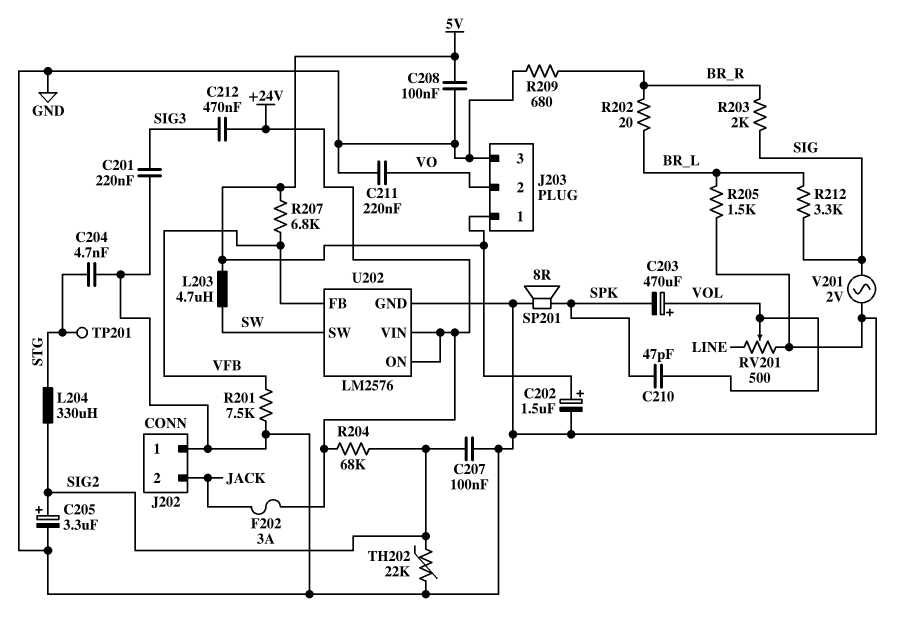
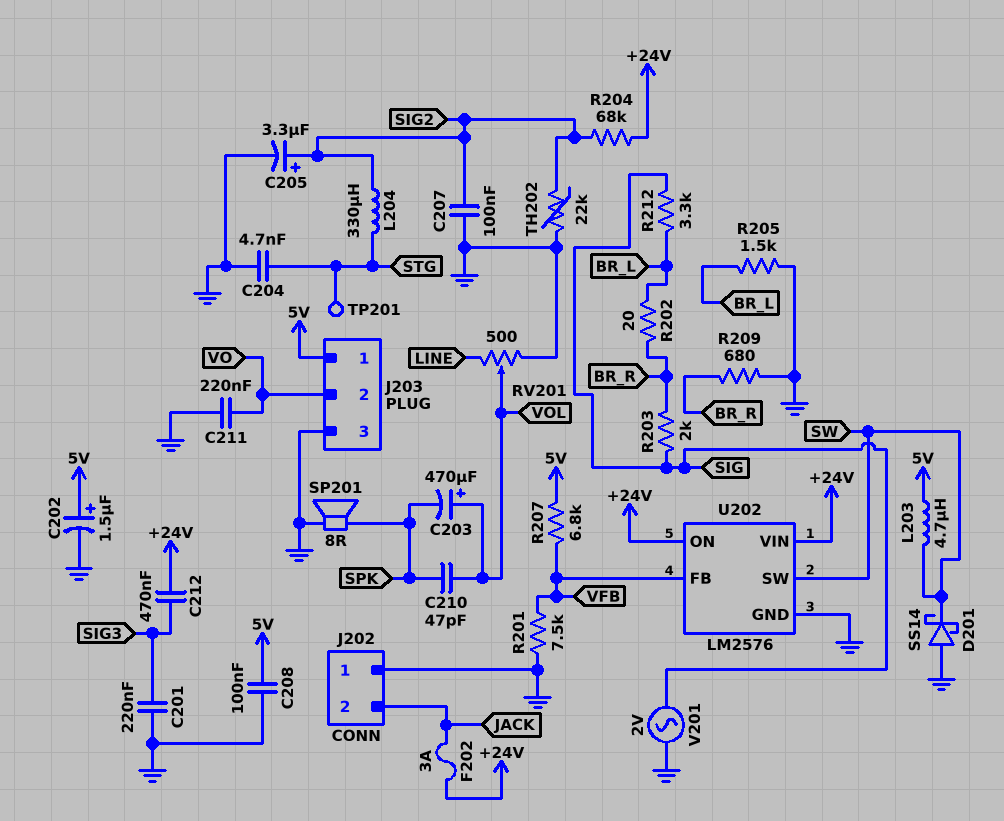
D201: none -> schottky SS14 (A GND, K SW)

